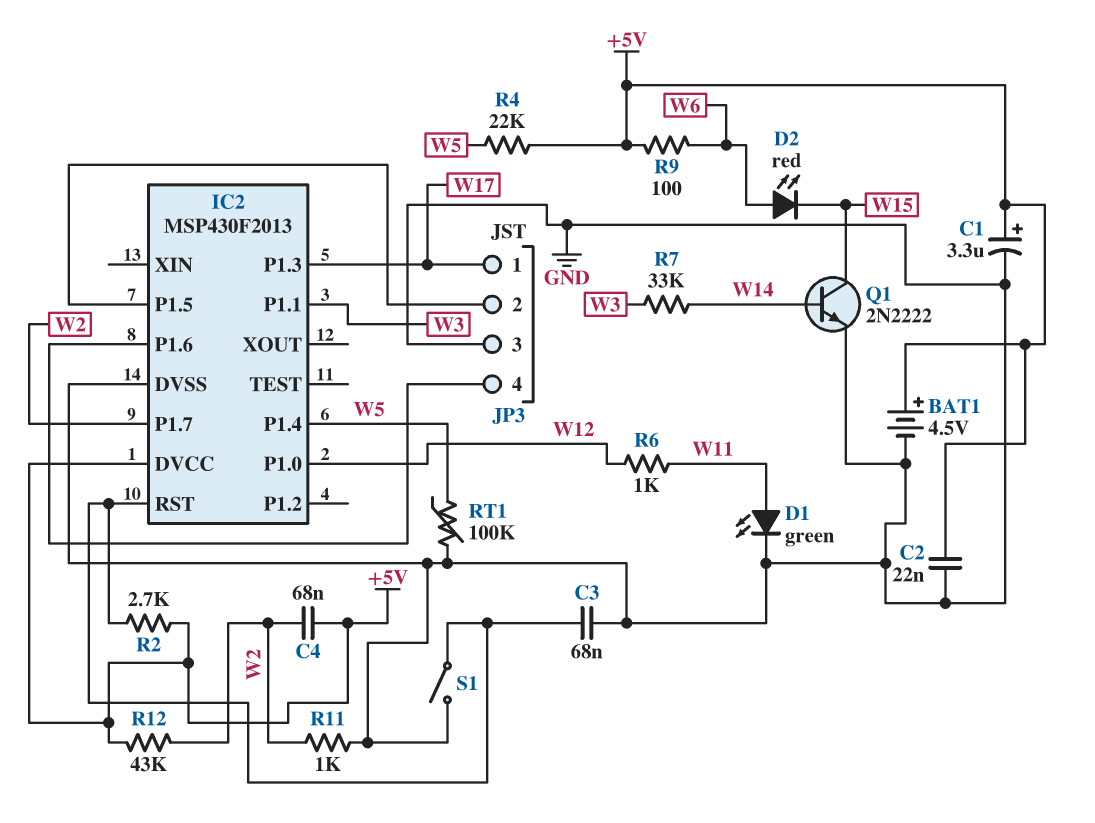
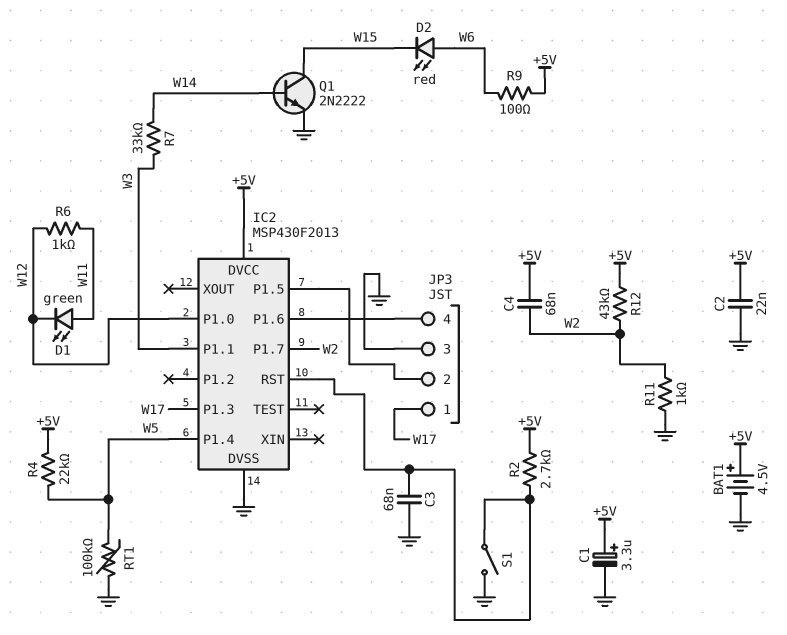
D1: LED green (A W11, K GND) -> LED green (A W11, K W12)

